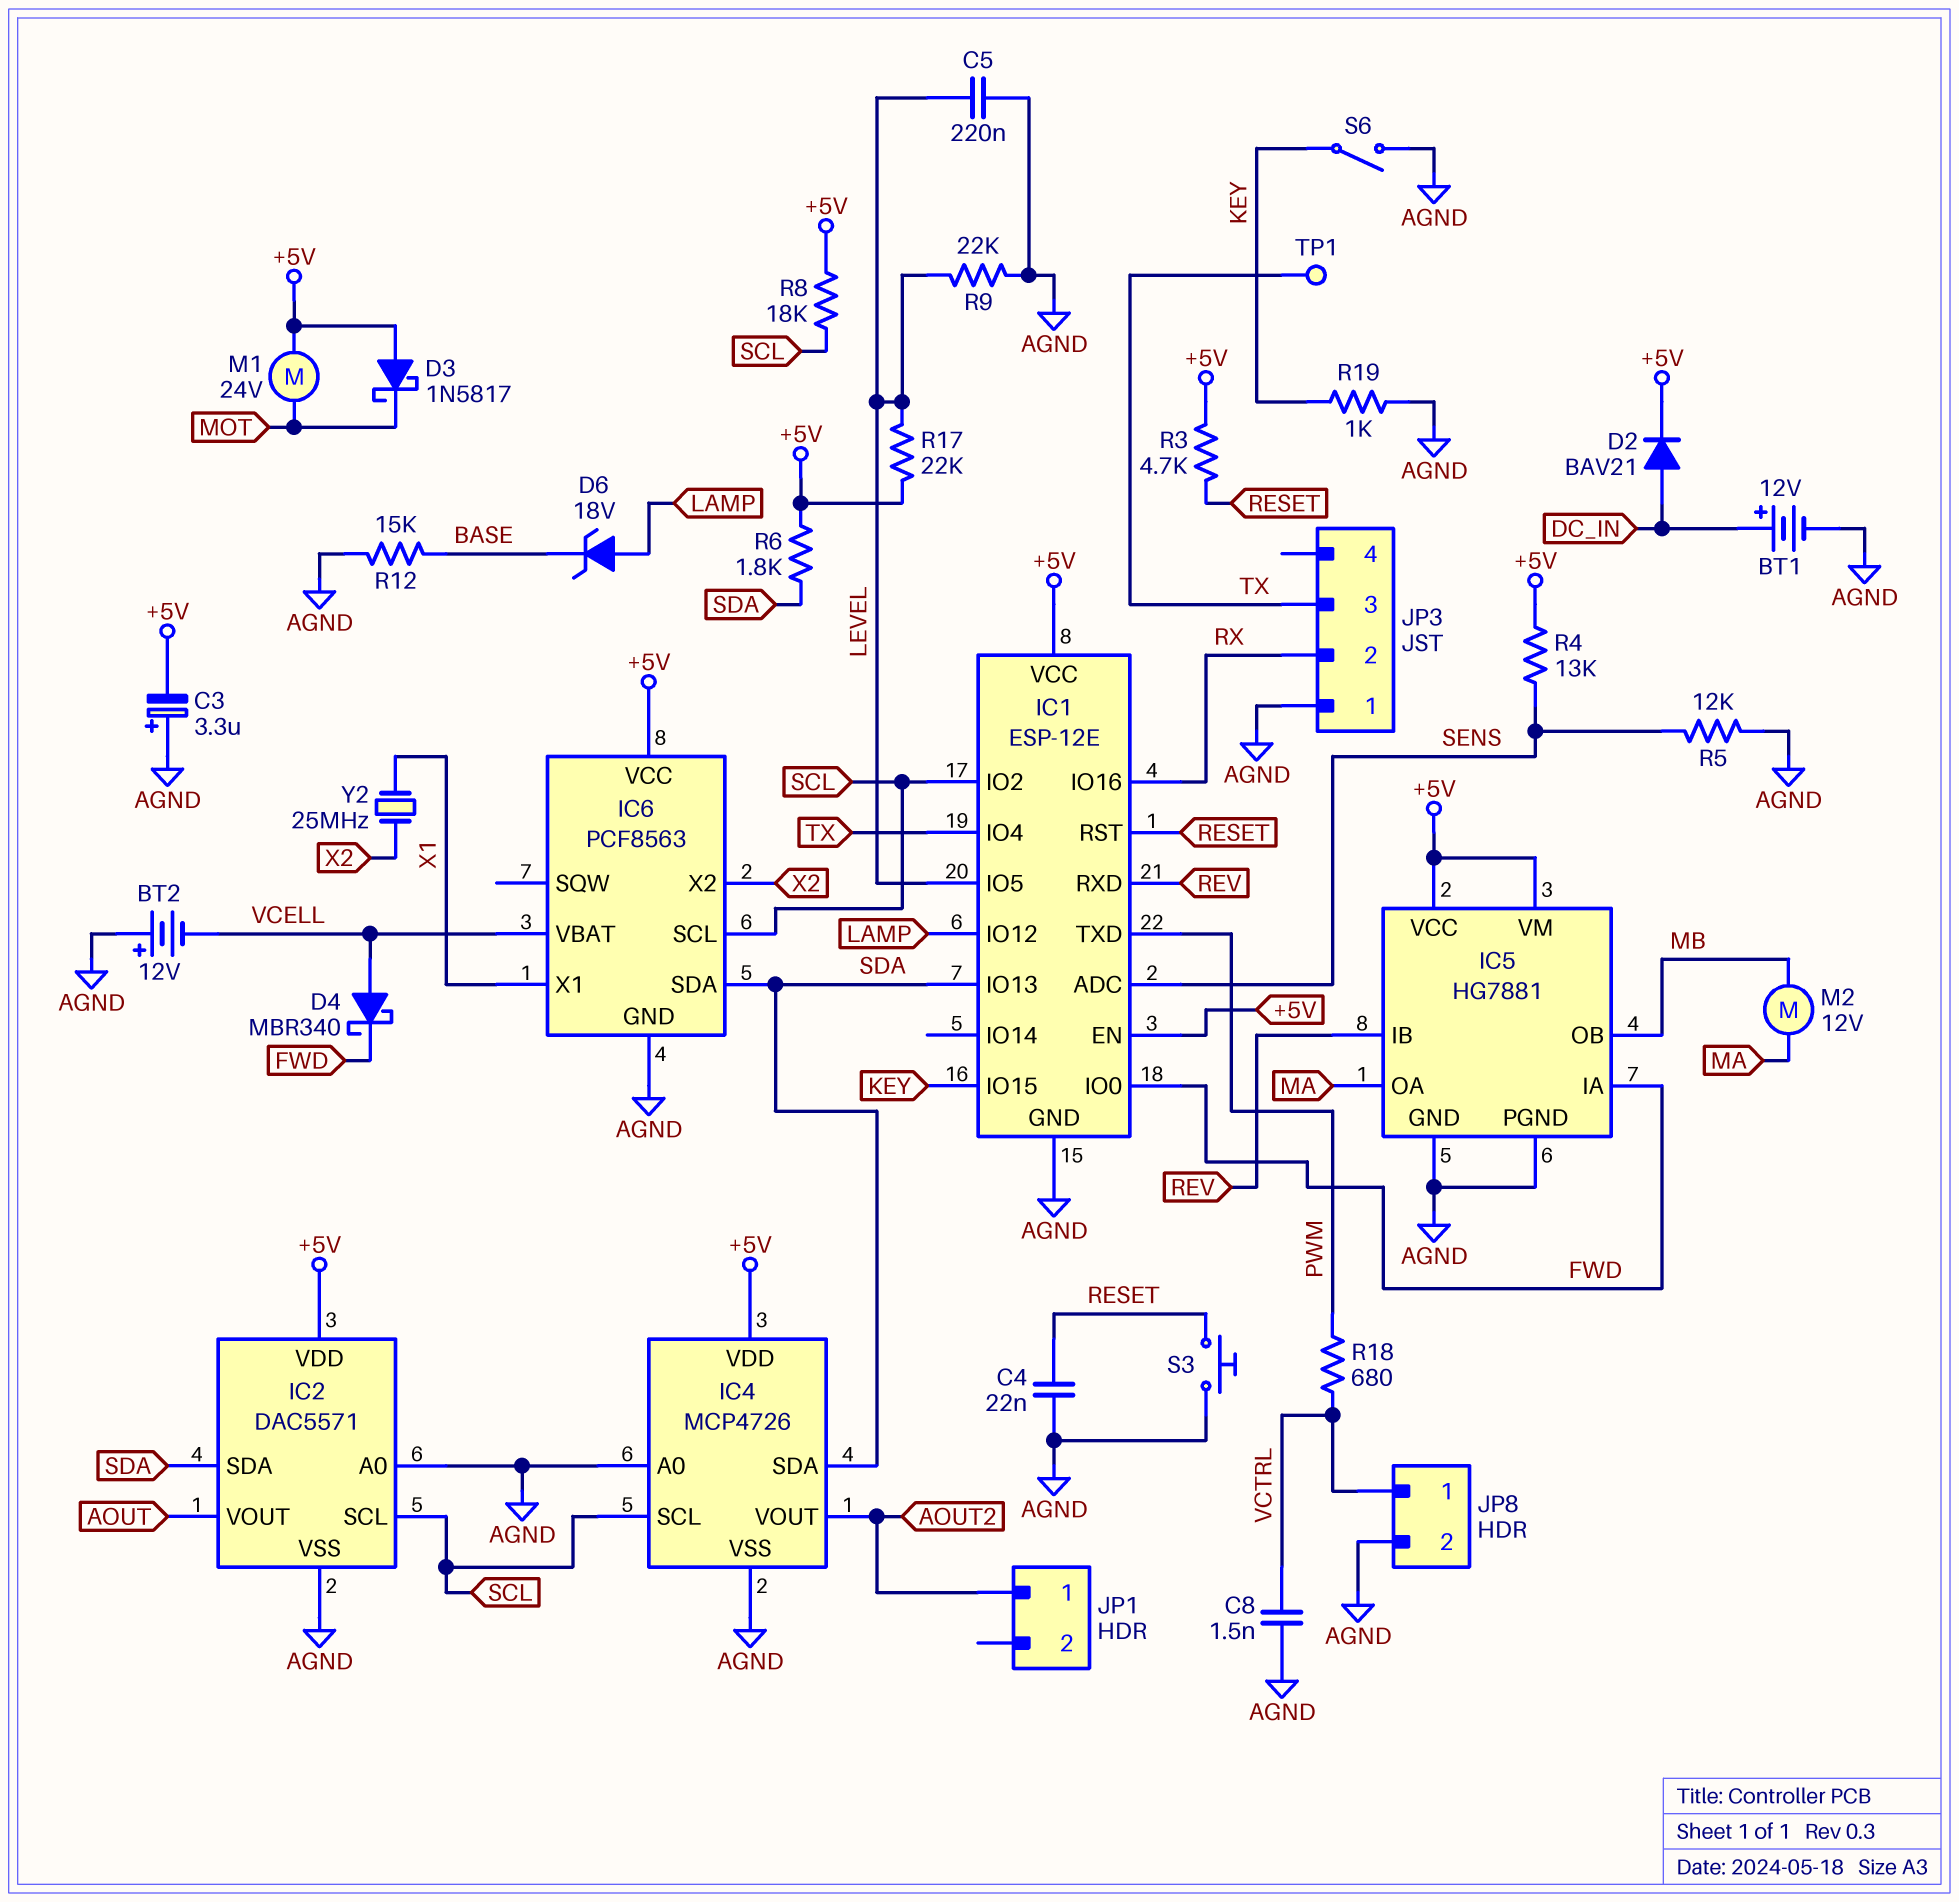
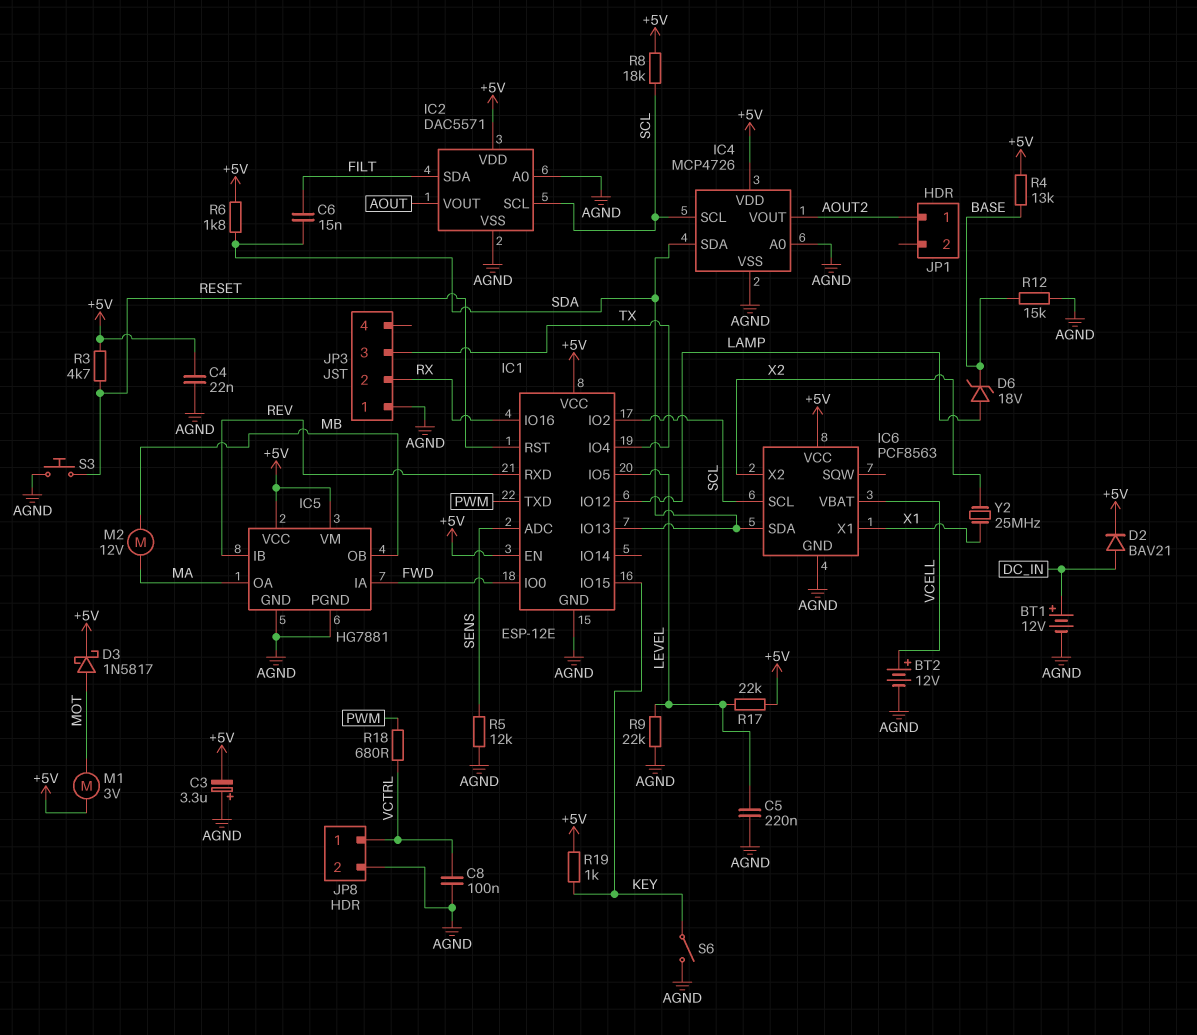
BT2: 12V (plus AGND, minus VCELL) -> 12V (plus VCELL, minus AGND)
C4: 22nF (AGND, RESET) -> 22nF (+5V, AGND)
C6: none -> 15nF (FILT, SDA)
C8: 1.5nF (AGND, VCTRL) -> 100nF (AGND, VCTRL)
D3: schottky 1N5817 (A +5V, K MOT) -> schottky 1N5817 (A MOT, K +5V)
D4: schottky MBR340 (A VCELL, K FWD) -> none
IC2 pin SDA: SDA -> FILT
M1: motor 24V (+5V, MOT) -> motor 3V (+5V, MOT)
R4: 13k (+5V, SENS) -> 13k (+5V, BASE)
R19: 1k (AGND, KEY) -> 1k (+5V, KEY)
TP1: test point (TX) -> none

